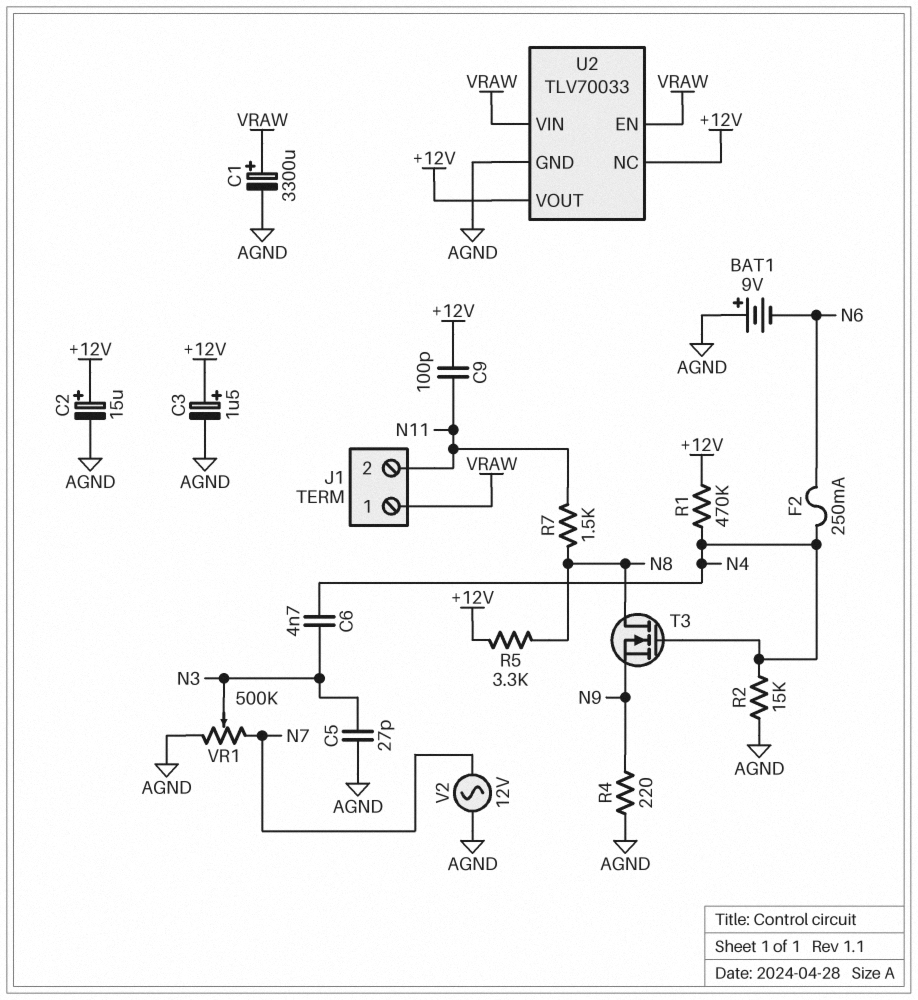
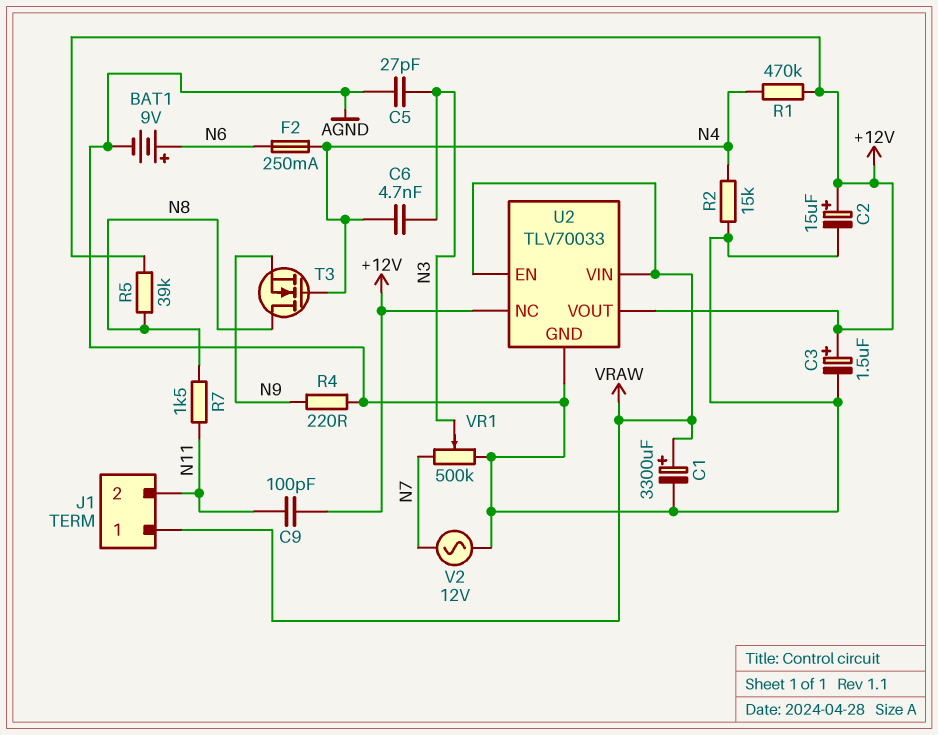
BAT1: 9V (plus AGND, minus N6) -> 9V (plus N6, minus AGND)
R5: 3.3k (+12V, N8) -> 39k (+12V, N8)

